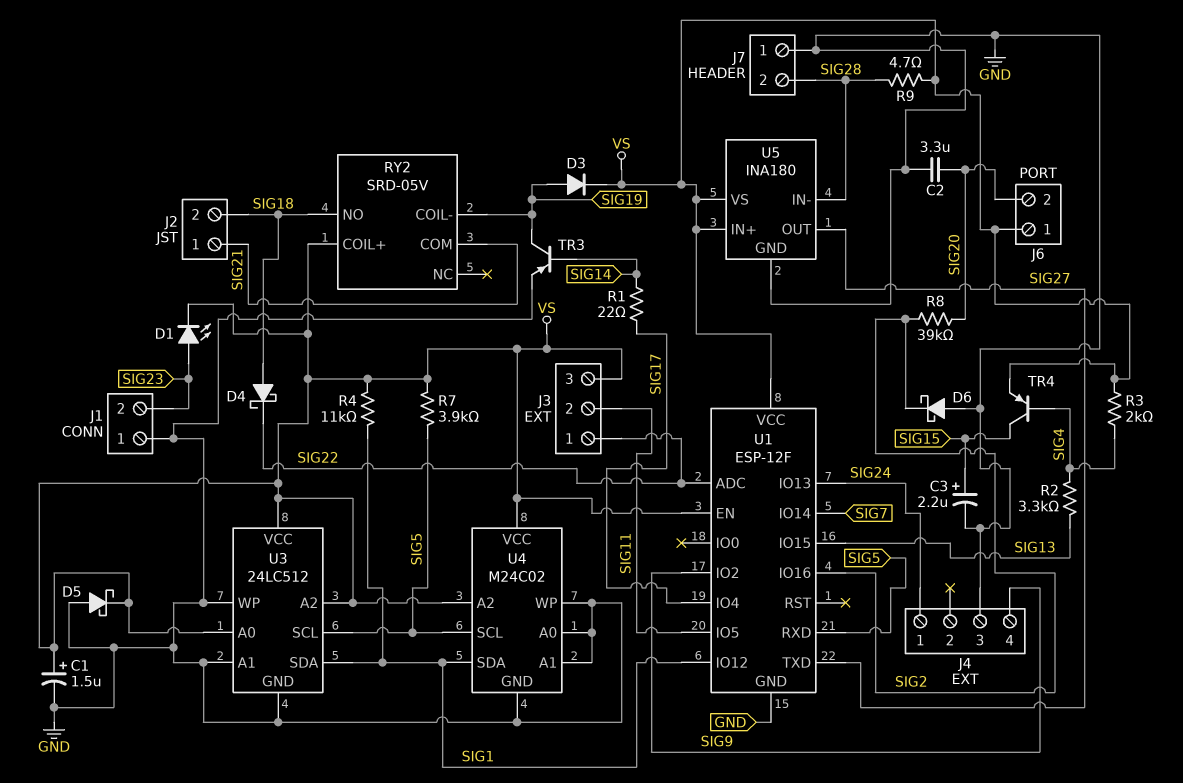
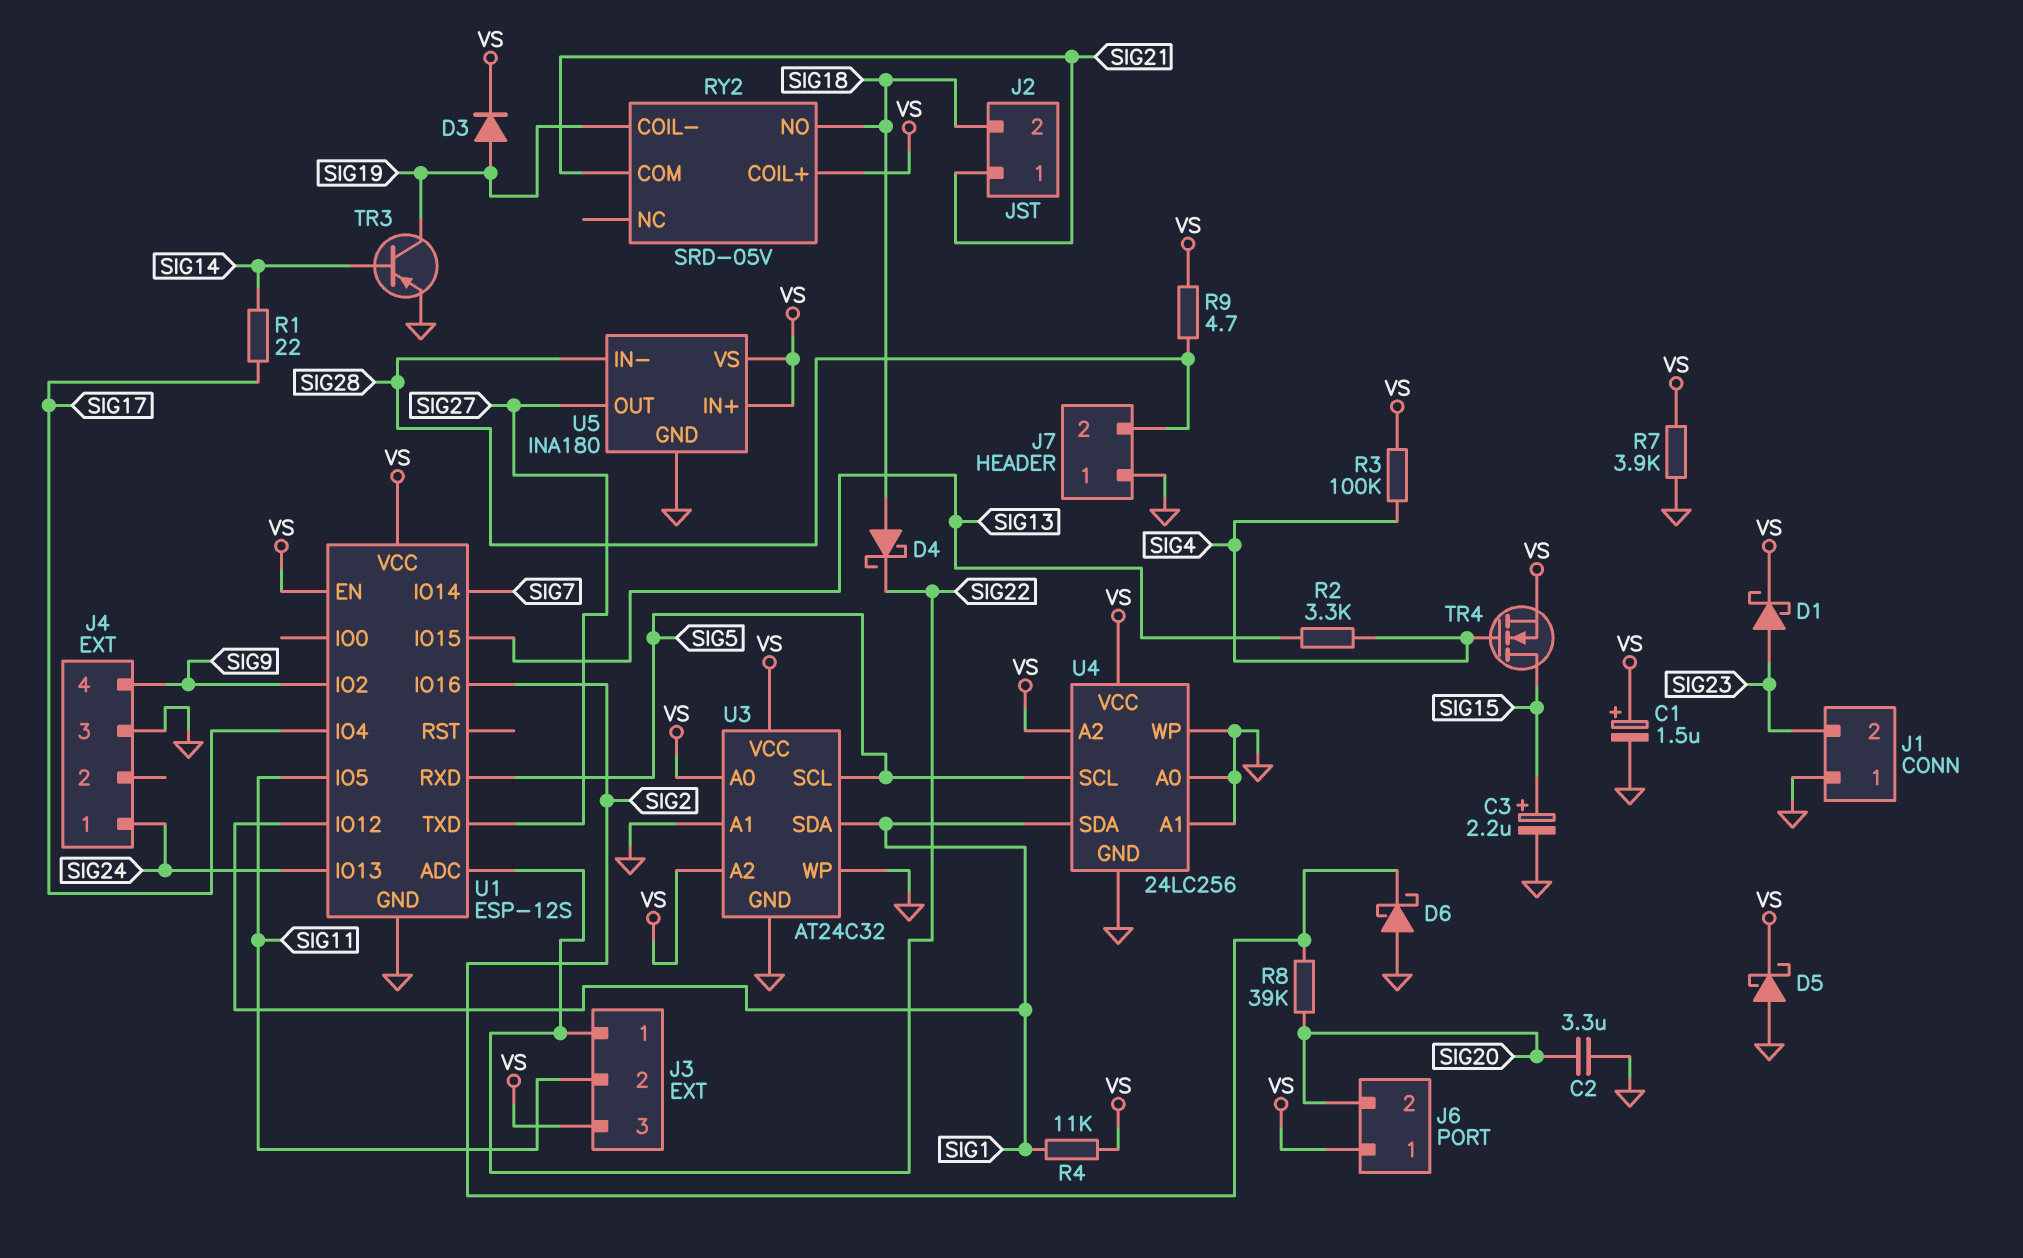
D1: LED (A SIG23, K VS) -> schottky (A SIG23, K VS)
R3: 2k (SIG4, VS) -> 100k (SIG4, VS)
R7: 3.9k (SIG5, VS) -> 3.9k (GND, VS)
TR4: PNP (B SIG4, C SIG15, E VS) -> NMOS (G SIG4, D SIG15, S VS)
U1: ESP-12F -> ESP-12S
U3: 24LC512 -> AT24C32
U4: M24C02 -> 24LC256

